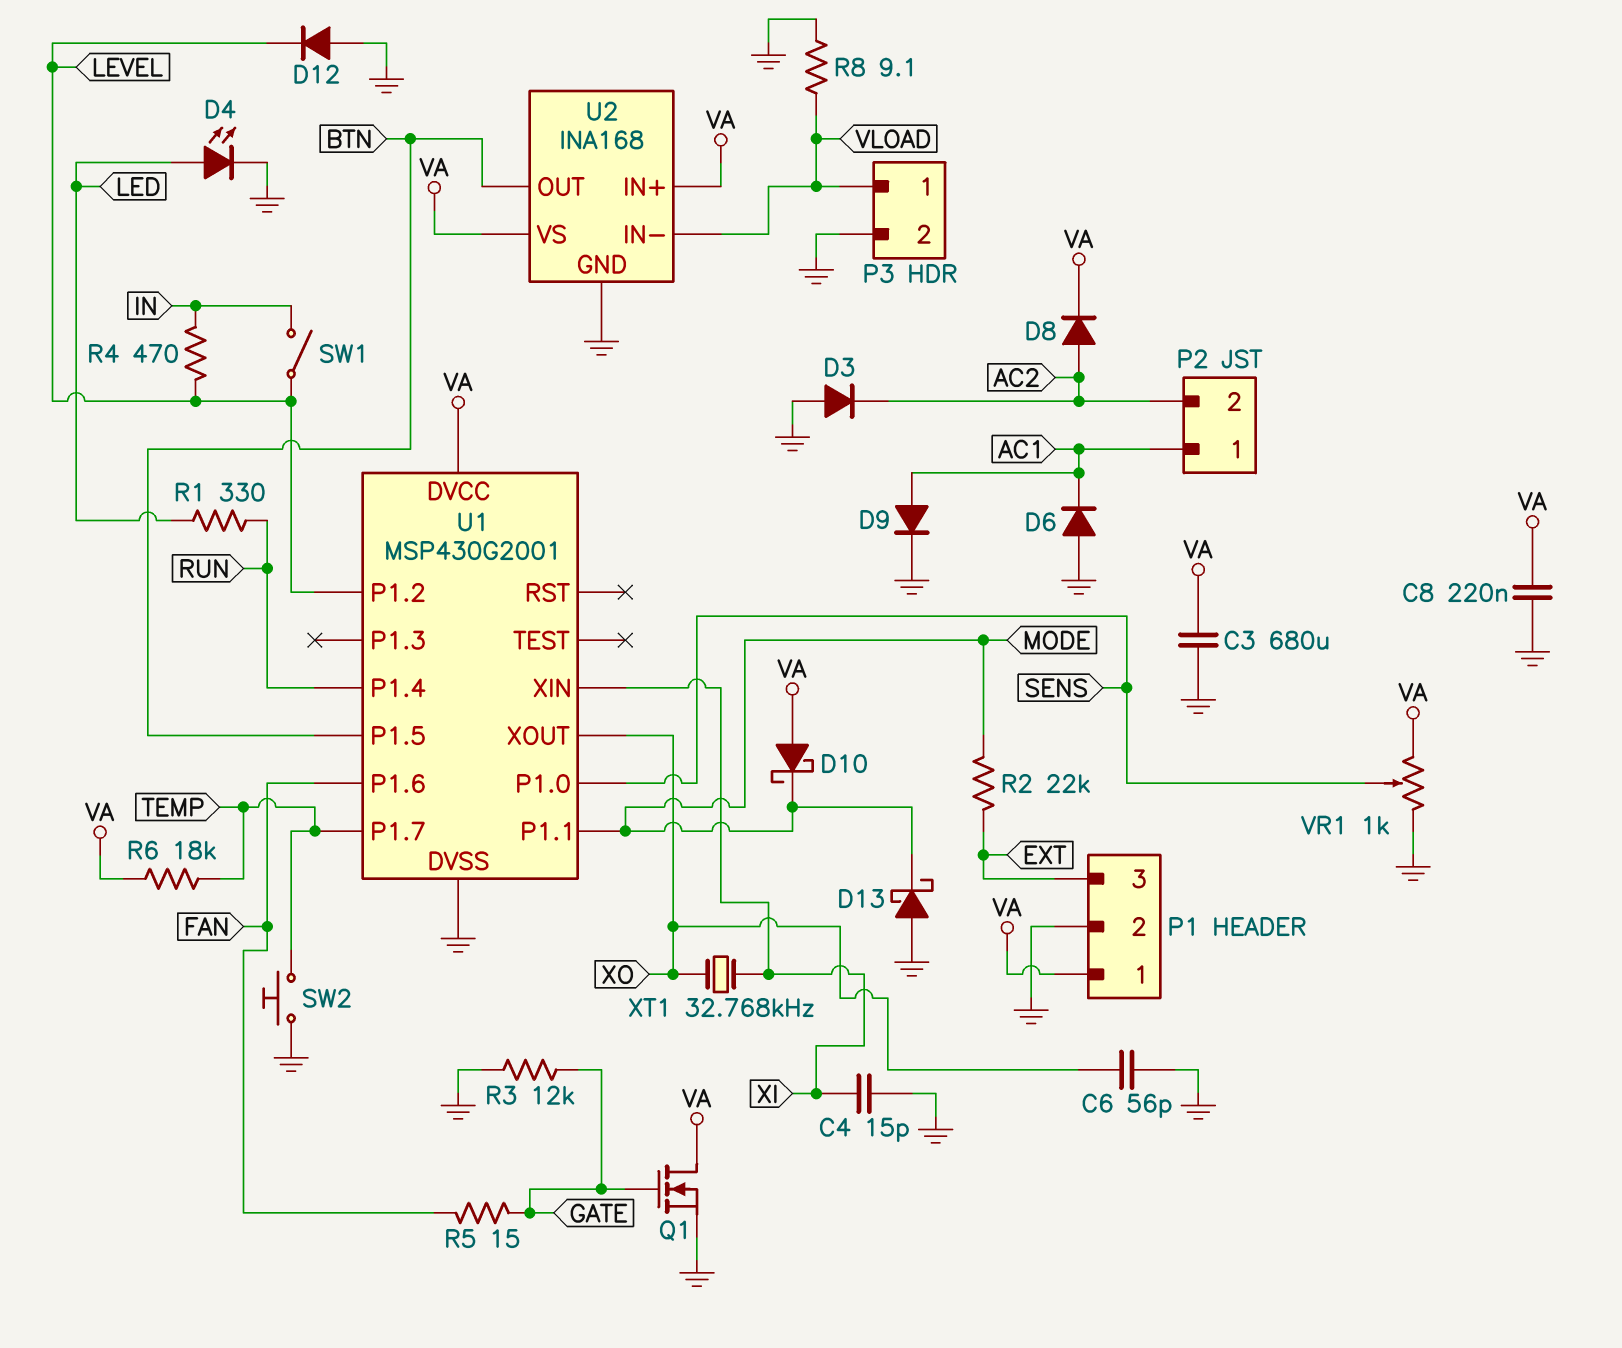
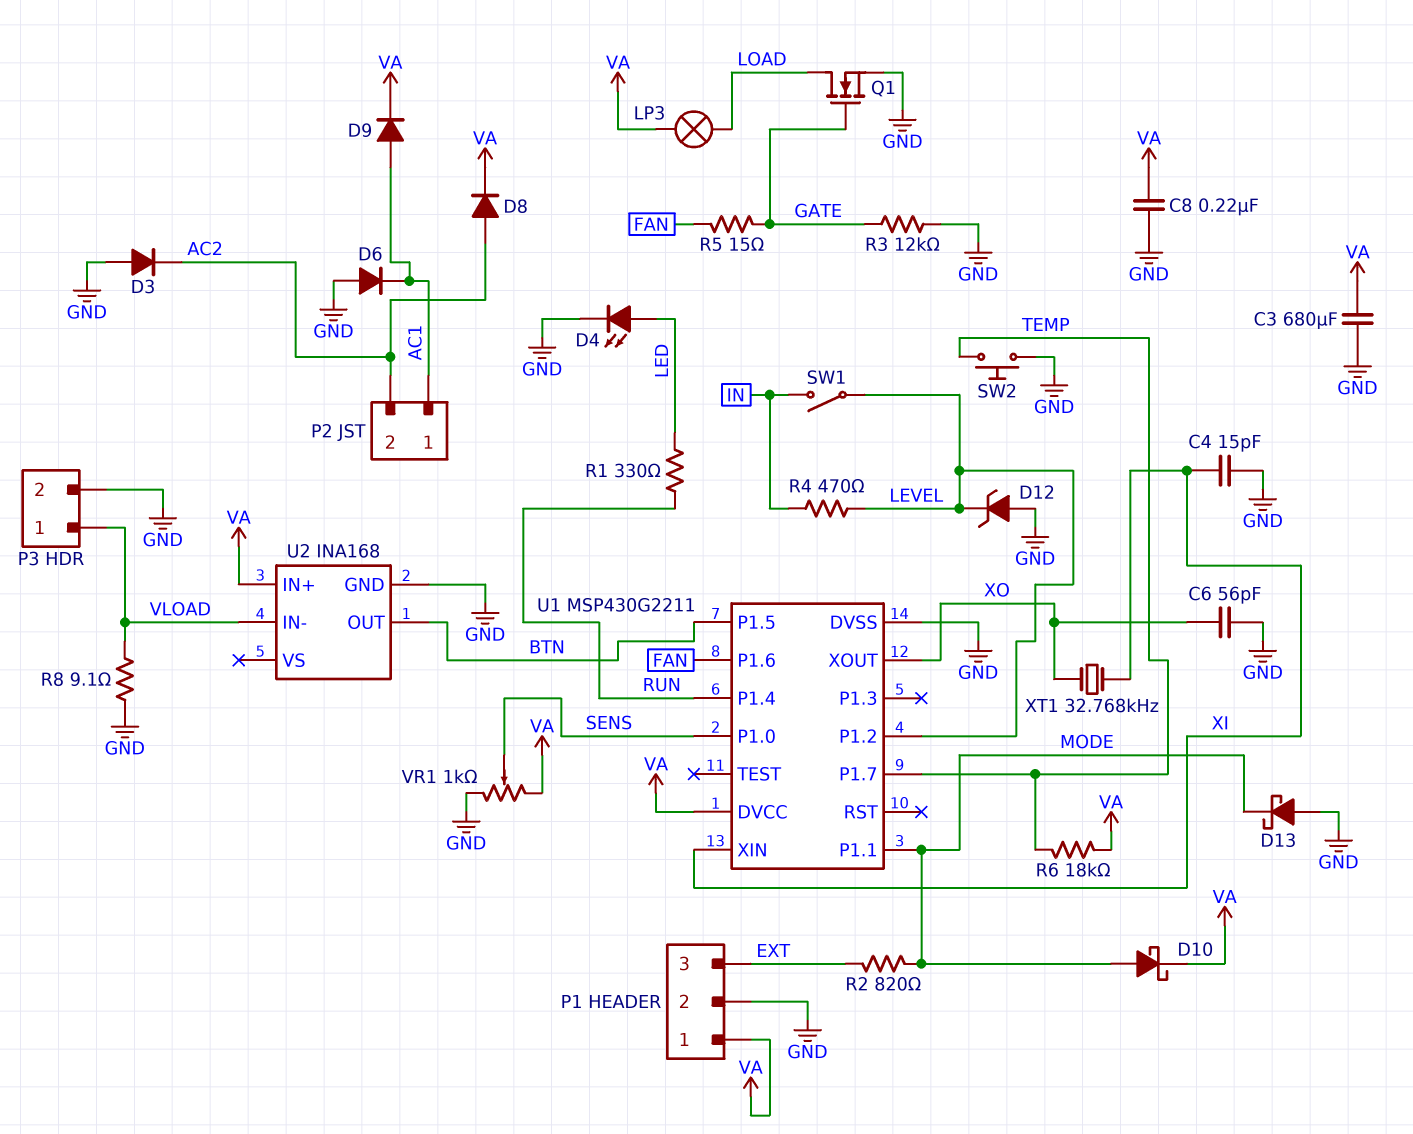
D9: diode (A AC1, K GND) -> diode (A AC1, K VA)
D10: schottky (A VA, K MODE) -> schottky (A MODE, K VA)
D12: diode (A GND, K LEVEL) -> zener (A GND, K LEVEL)
LP3: none -> lamp (LOAD, VA)
Q1: NMOS (G GATE, D VA, S GND) -> NMOS (G GATE, D LOAD, S GND)
R2: 22k (EXT, MODE) -> 820 (EXT, MODE)
U1: MSP430G2001 -> MSP430G2211
U2 pin VS: VA -> none

